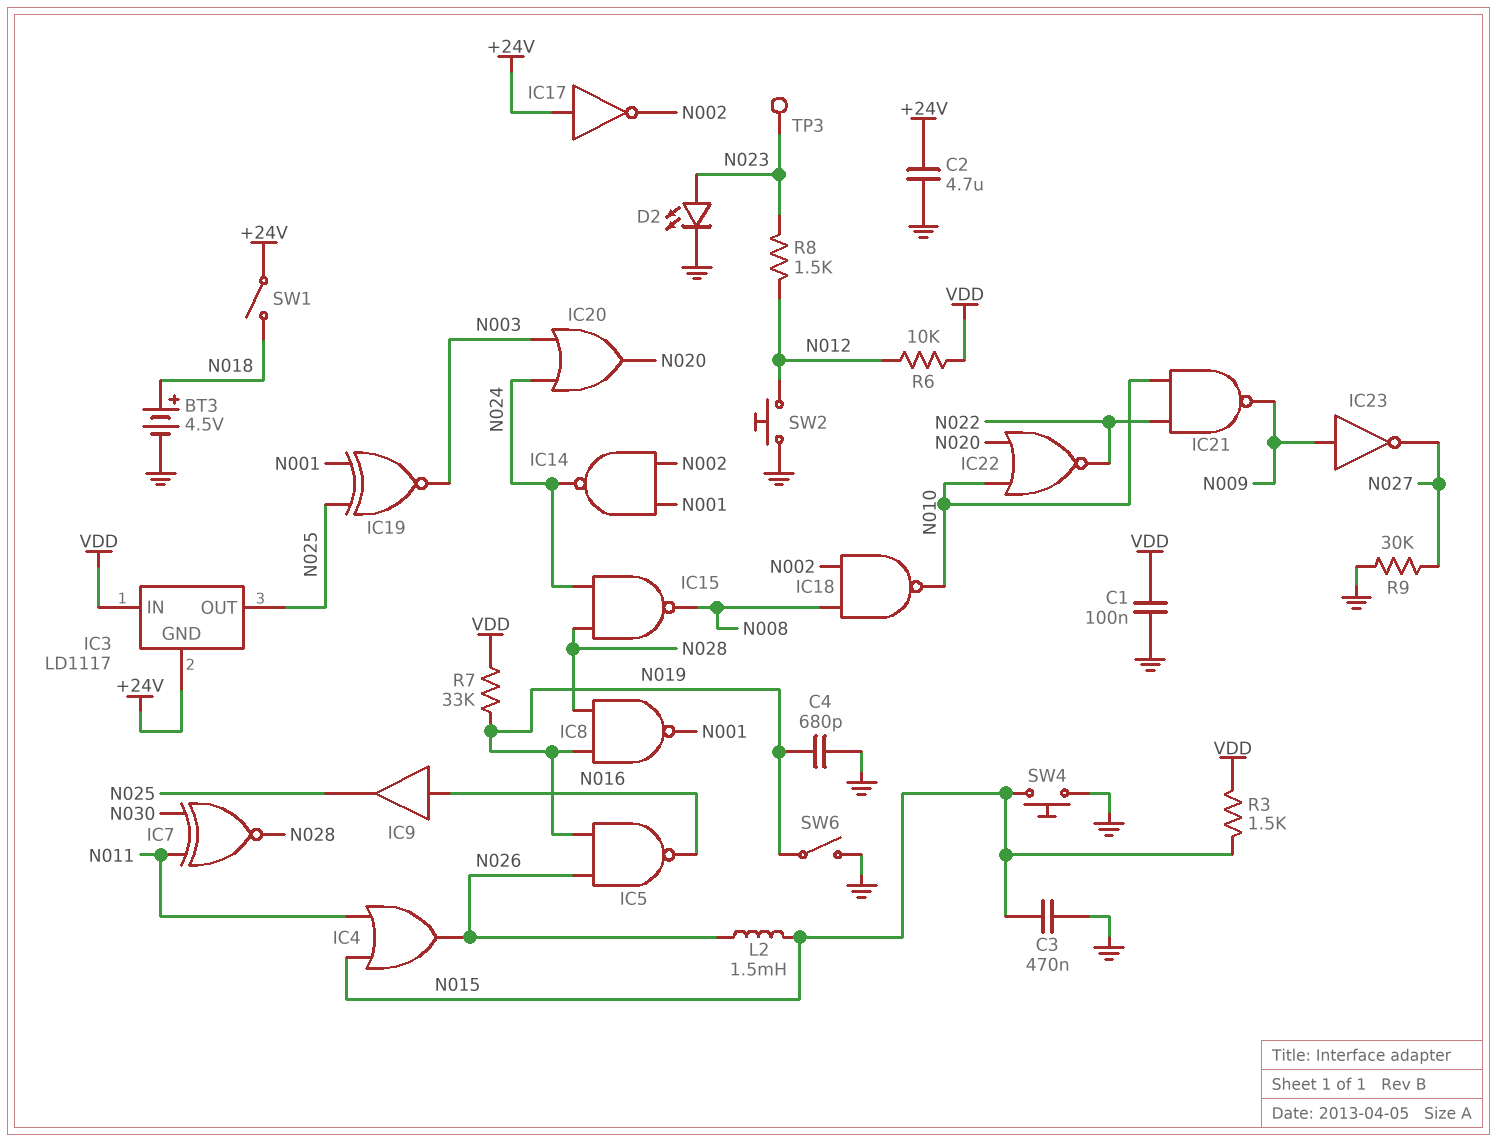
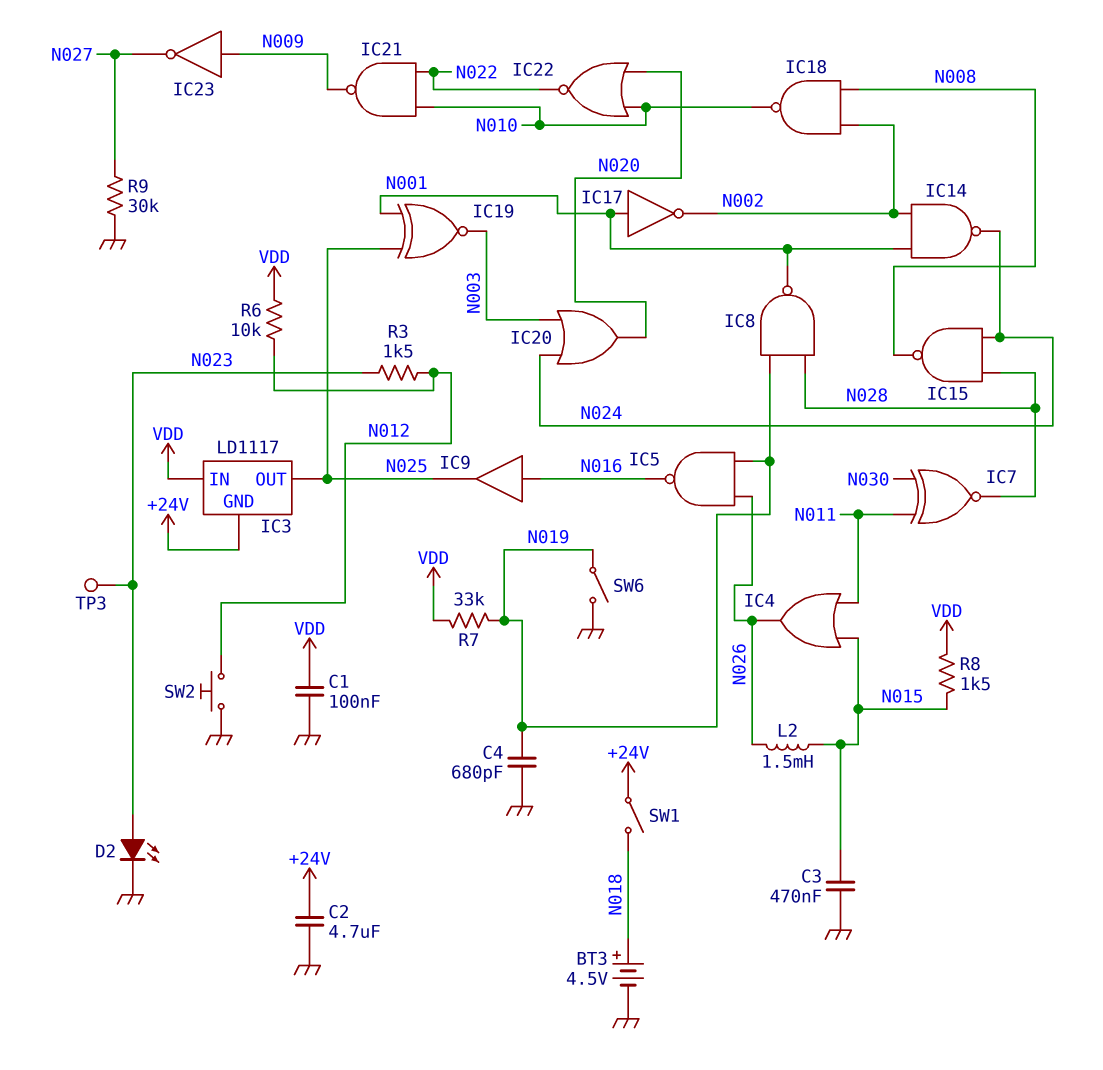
IC17: NOT (in +24V, out N002) -> NOT (in N001, out N002)
R3: 1.5k (N015, VDD) -> 1.5k (N012, N023)
R8: 1.5k (N012, N023) -> 1.5k (N015, VDD)
SW4: button (GND, N015) -> none

